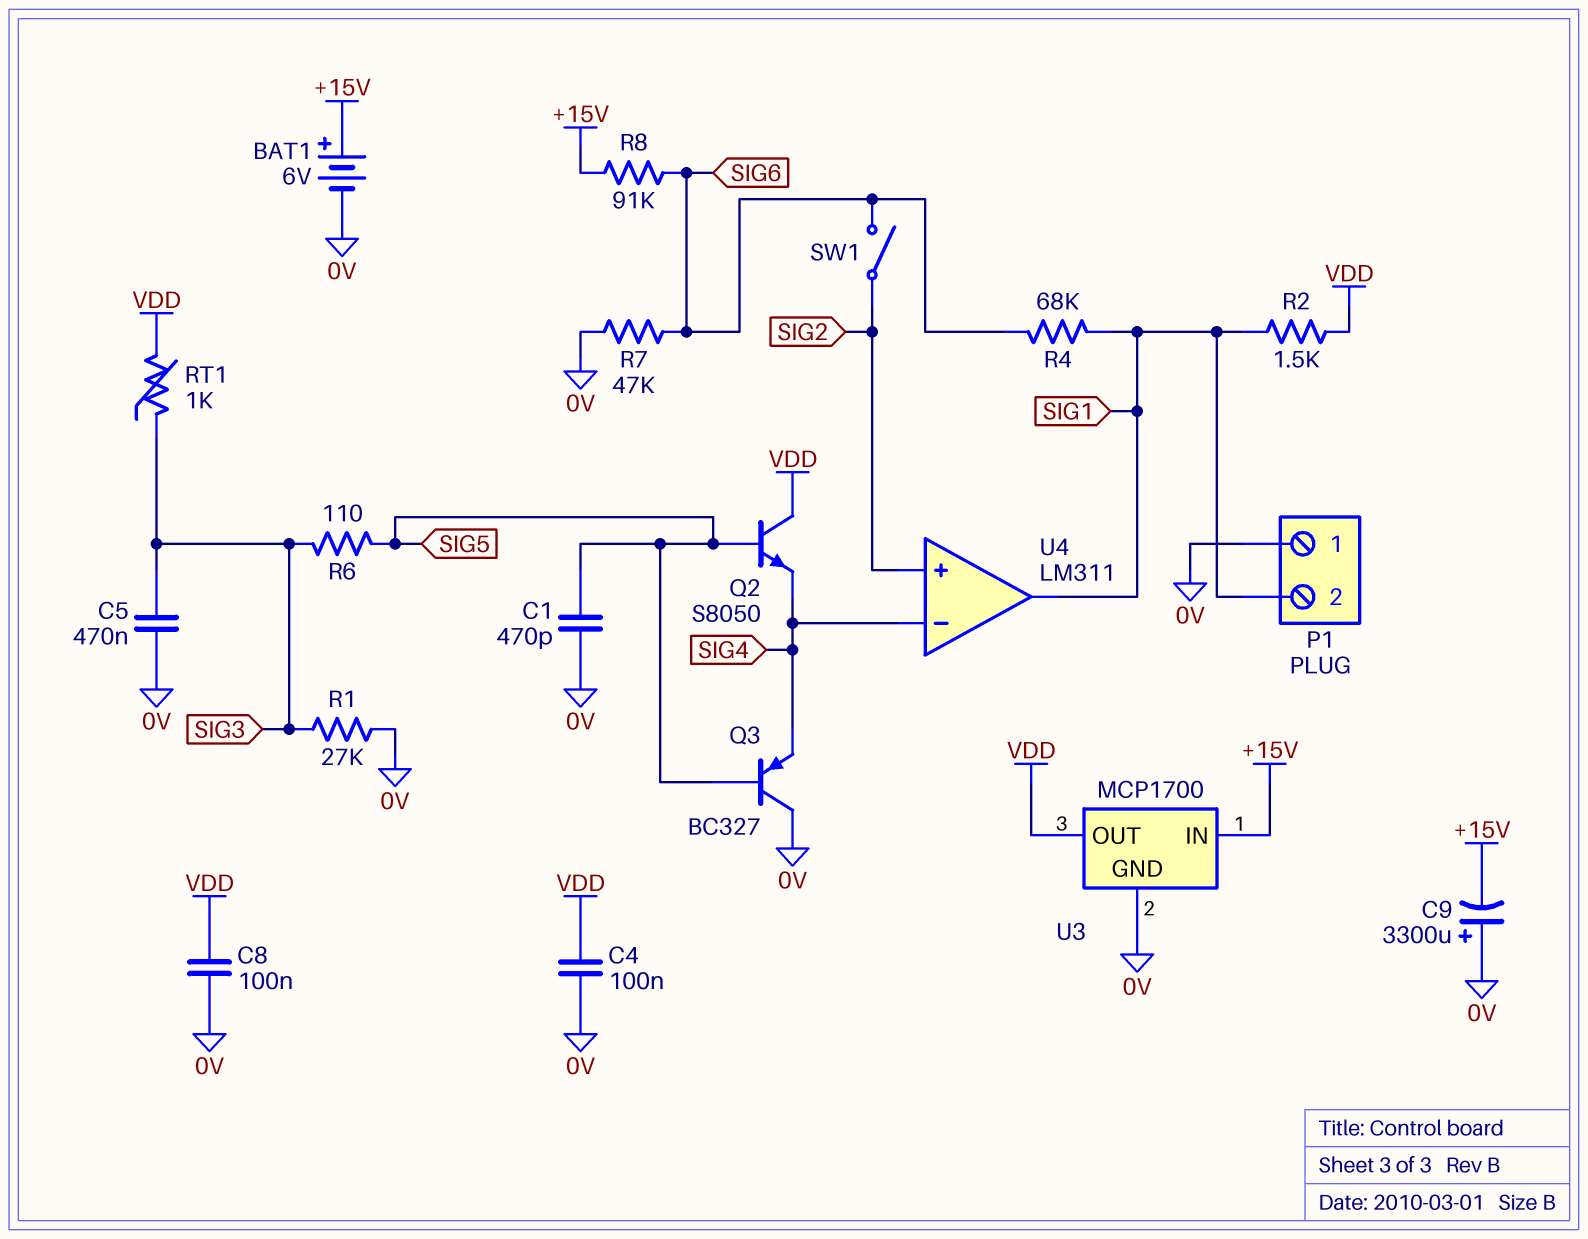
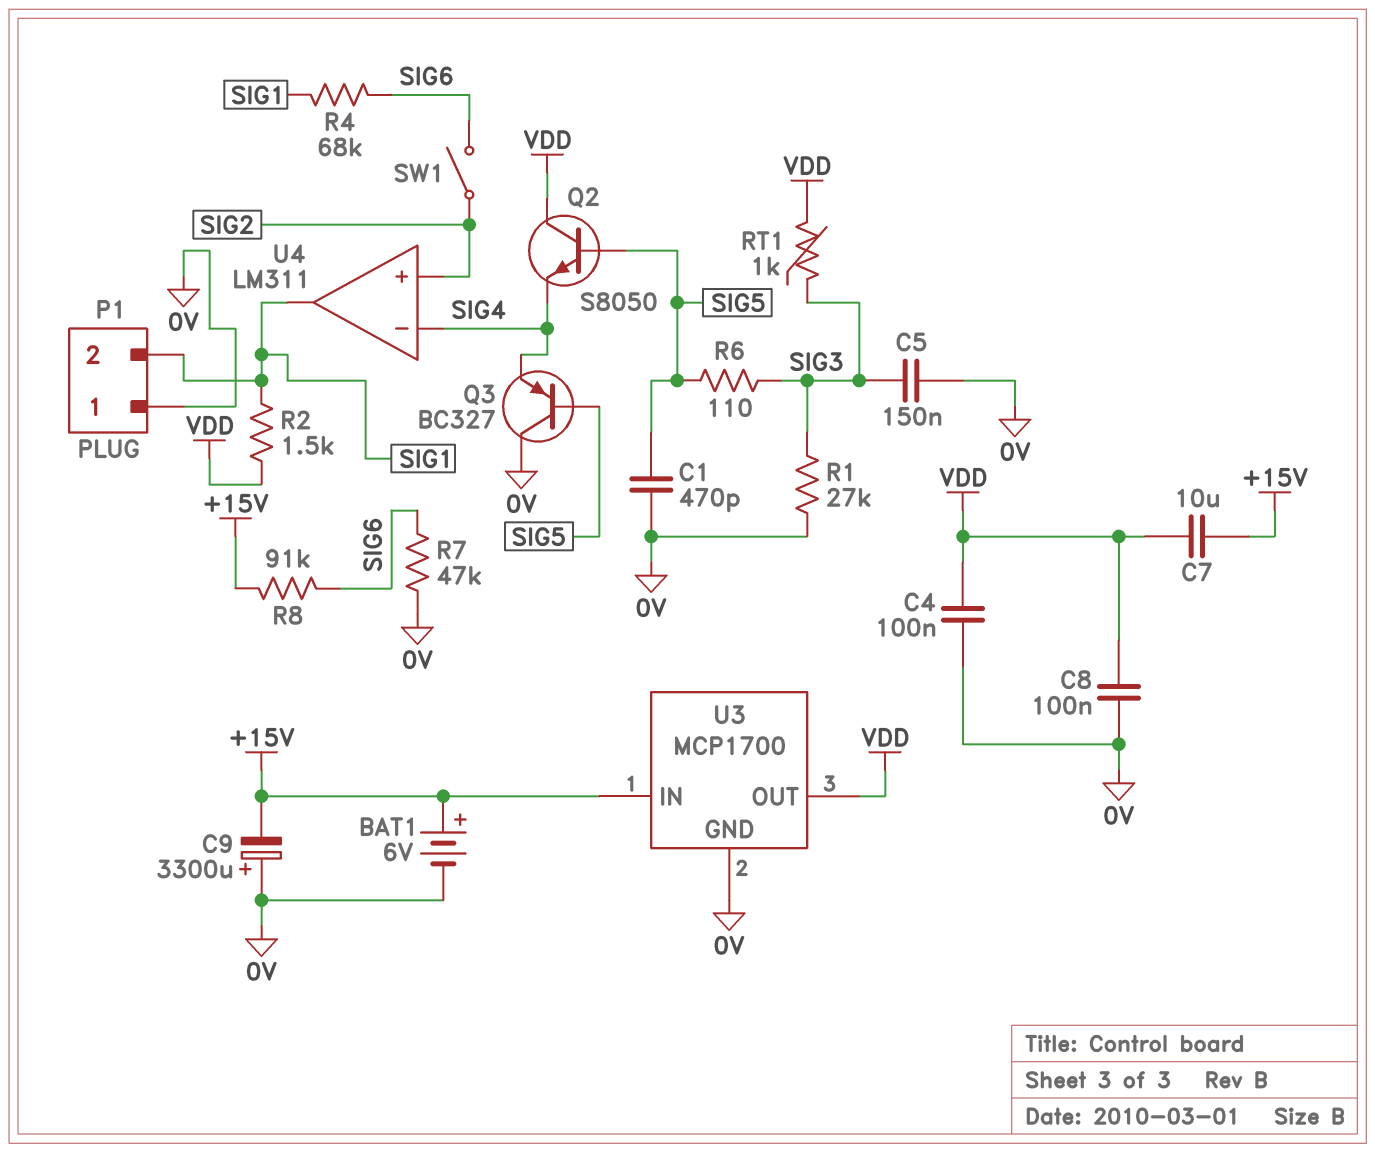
C5: 470nF (0V, SIG3) -> 150nF (0V, SIG3)
C7: none -> 10uF (+15V, VDD)

